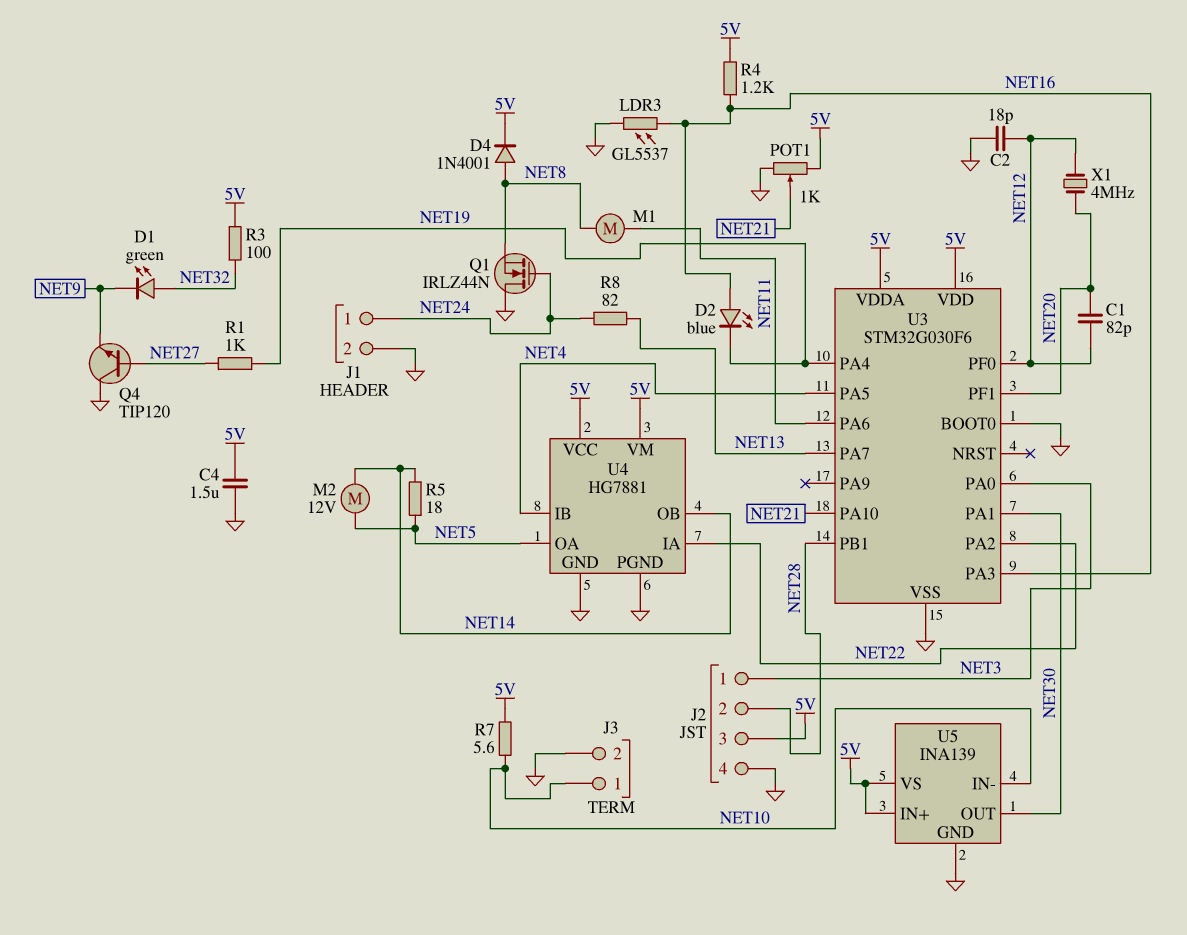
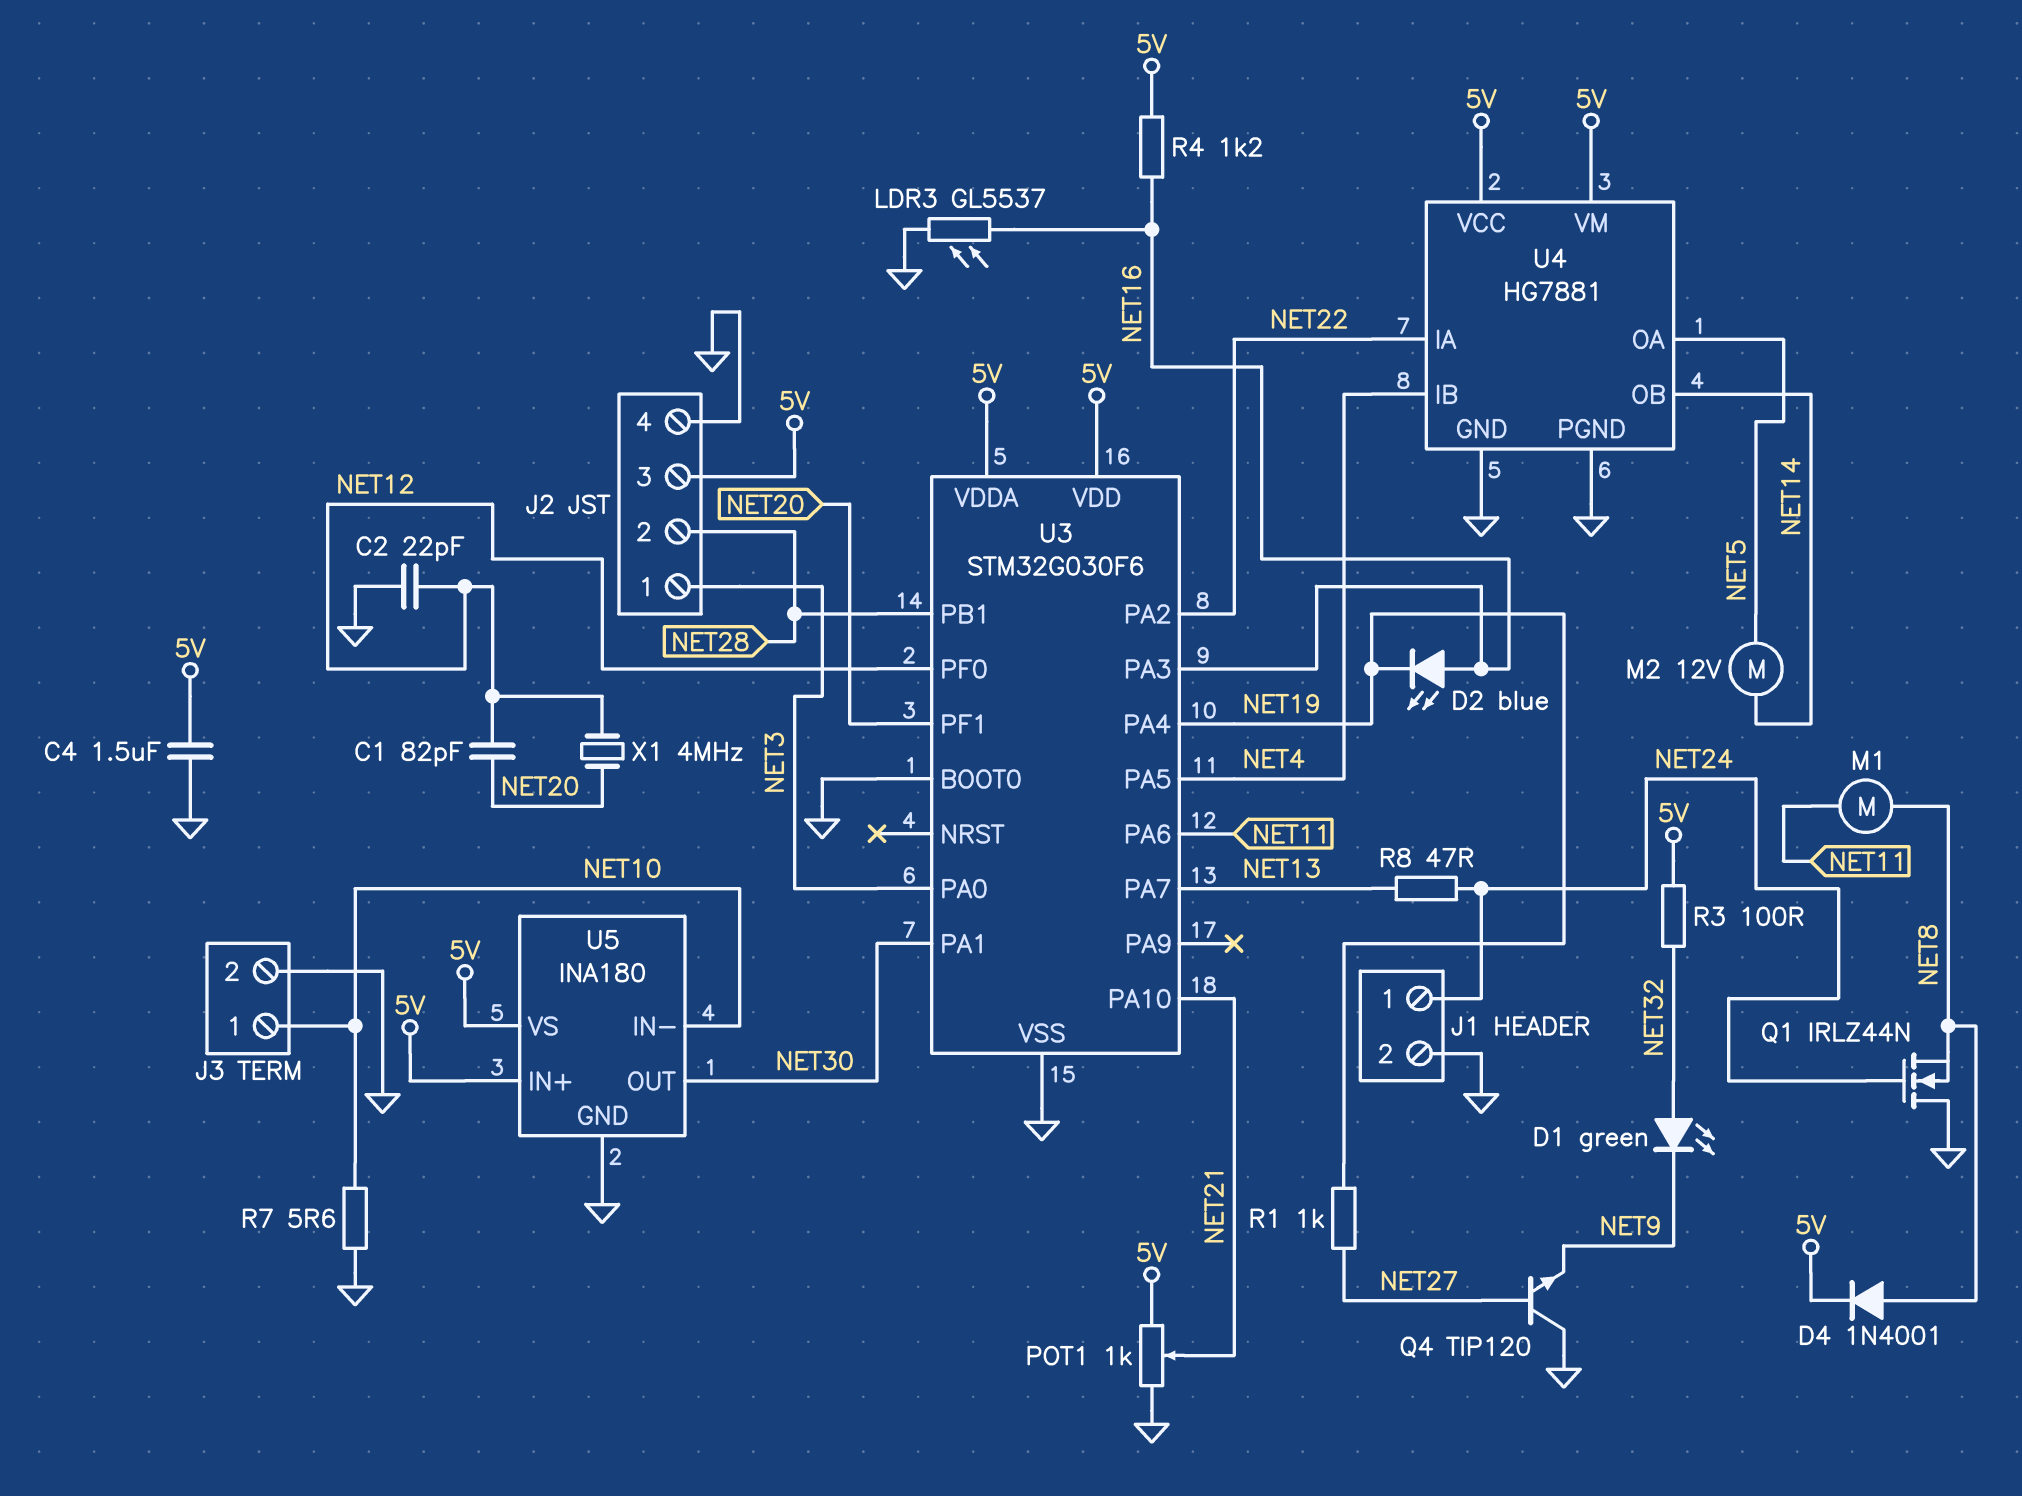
C2: 18pF (GND, NET12) -> 22pF (GND, NET12)
R5: 18 (NET5, NET14) -> none
R7: 5.6 (5V, NET10) -> 5.6 (GND, NET10)
R8: 82 (NET13, NET24) -> 47 (NET13, NET24)
U5: INA139 -> INA180

